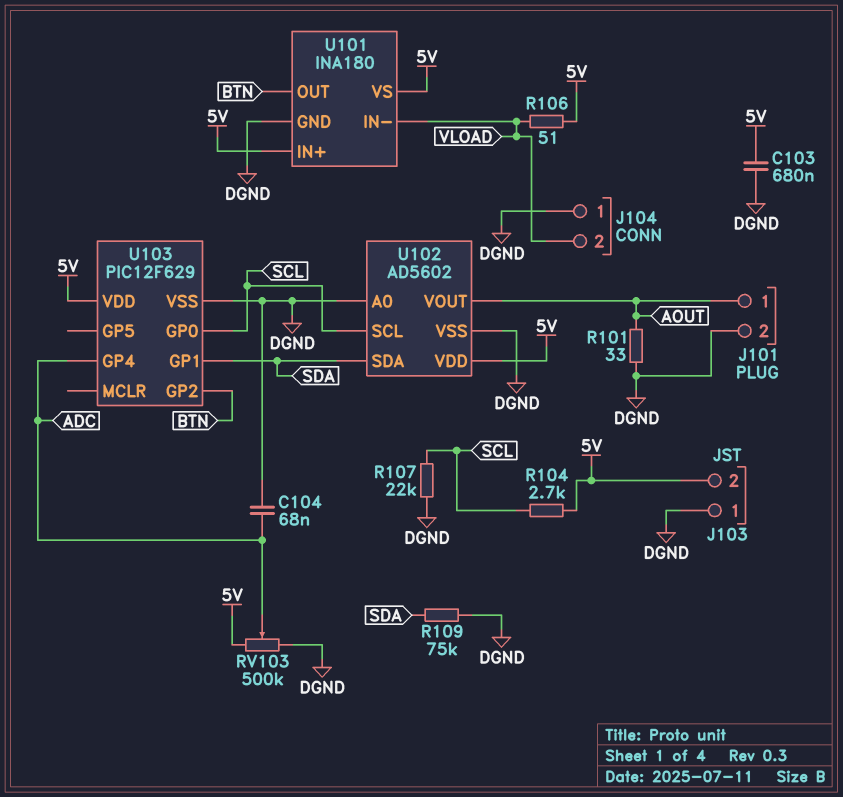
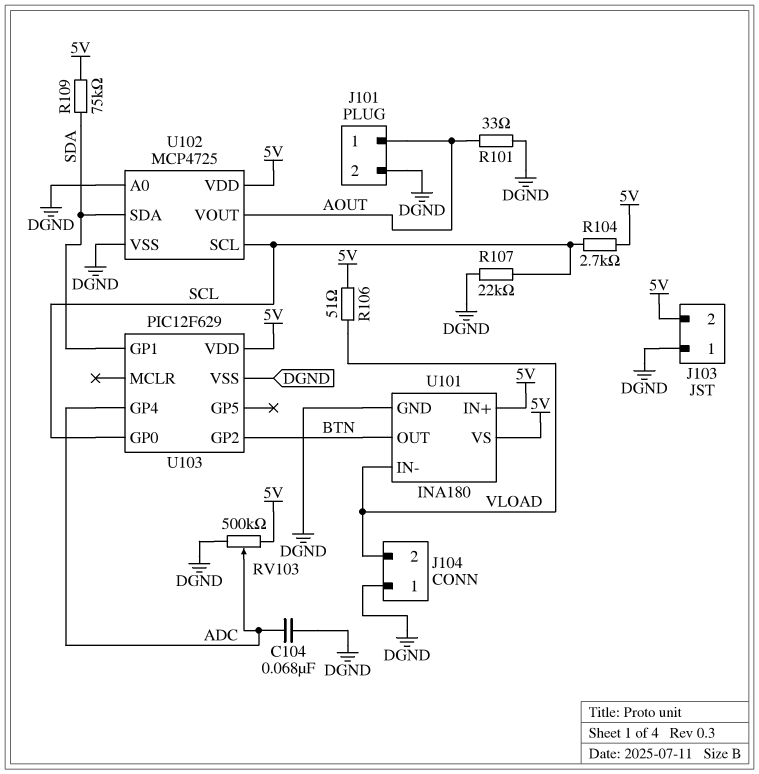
C103: 680nF (5V, DGND) -> none
R109: 75k (DGND, SDA) -> 75k (5V, SDA)
U102: AD5602 -> MCP4725

